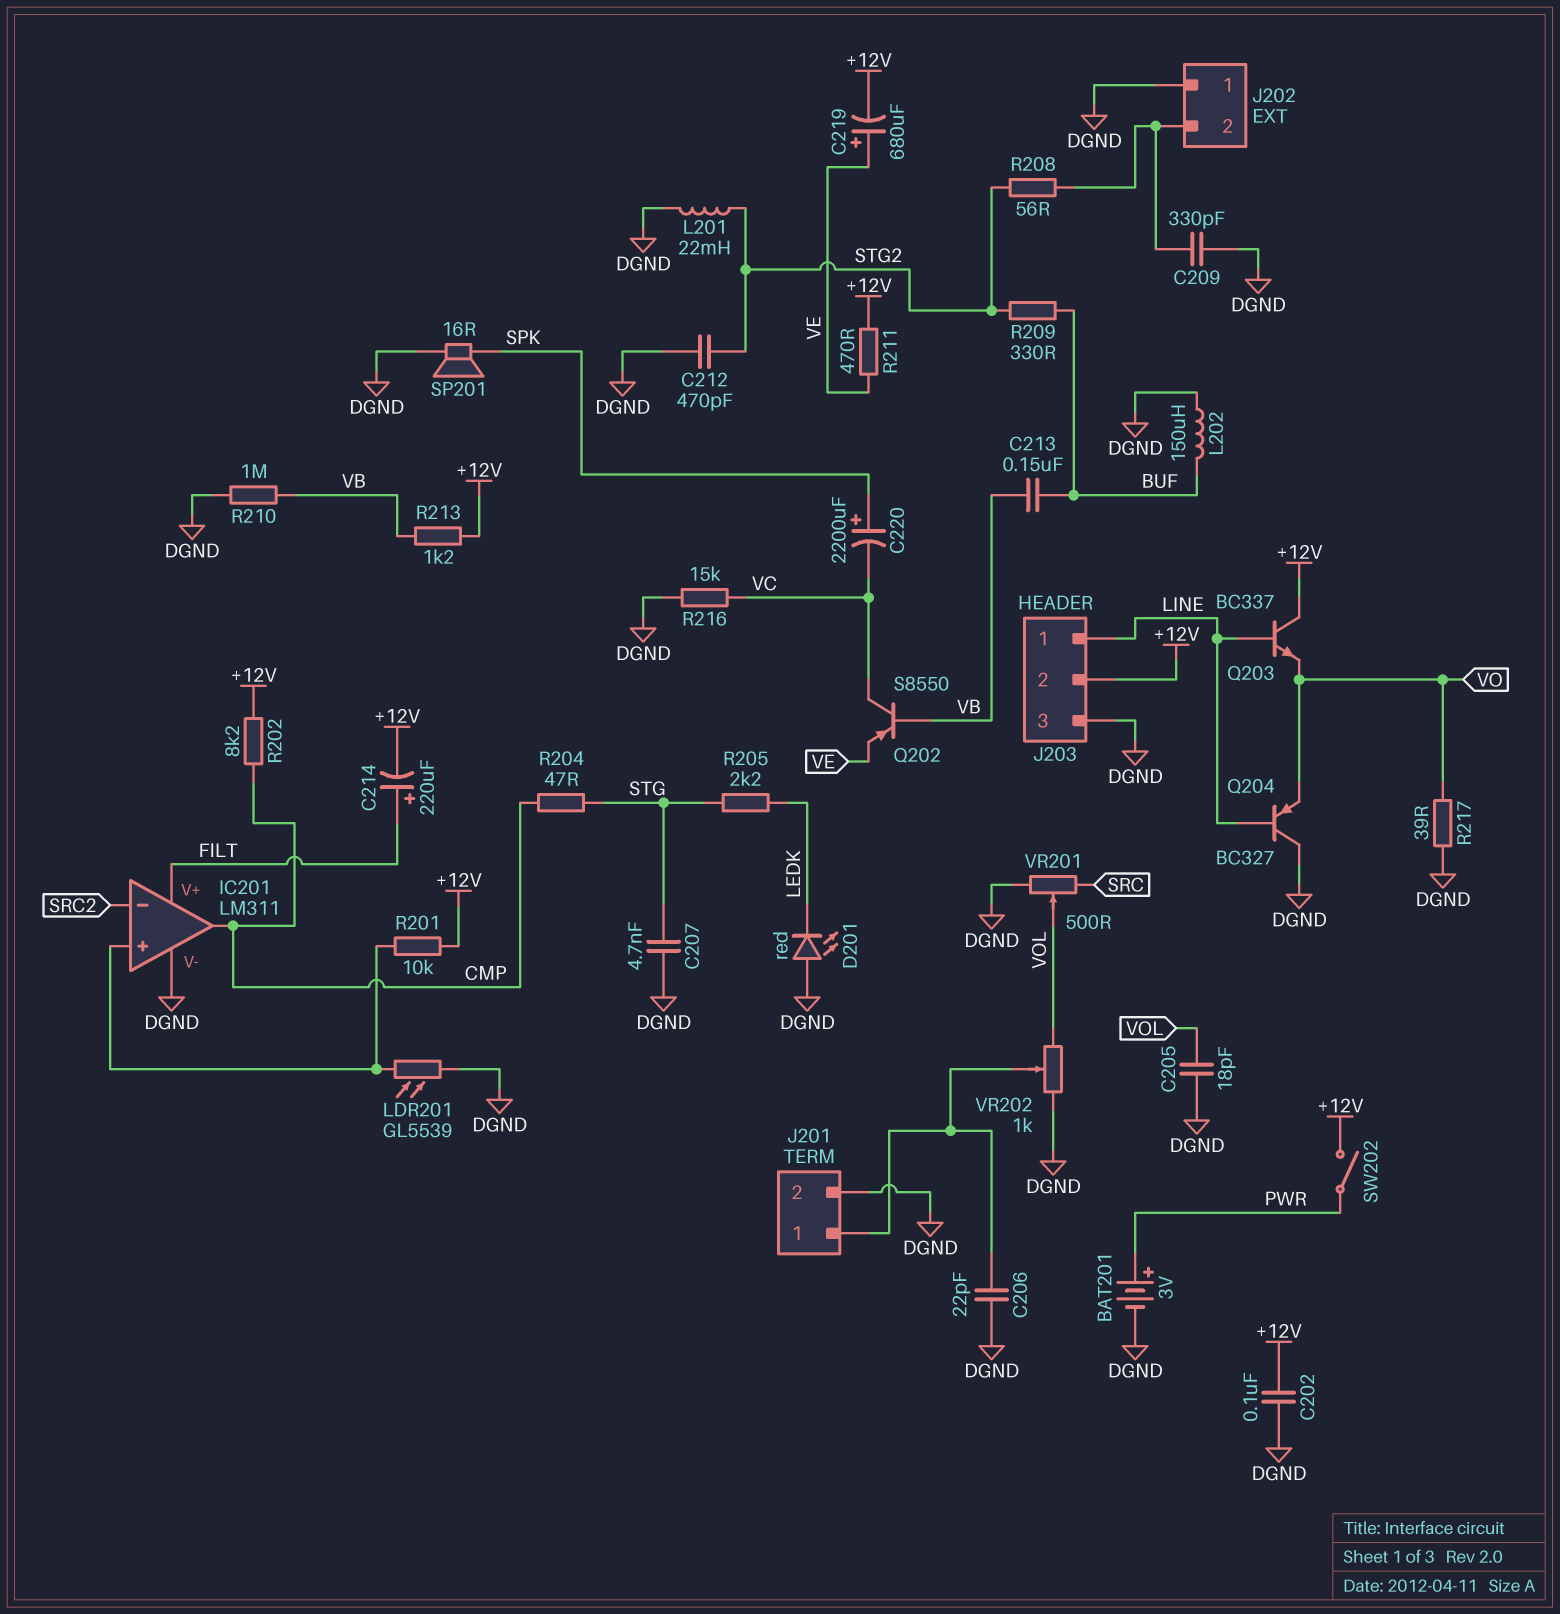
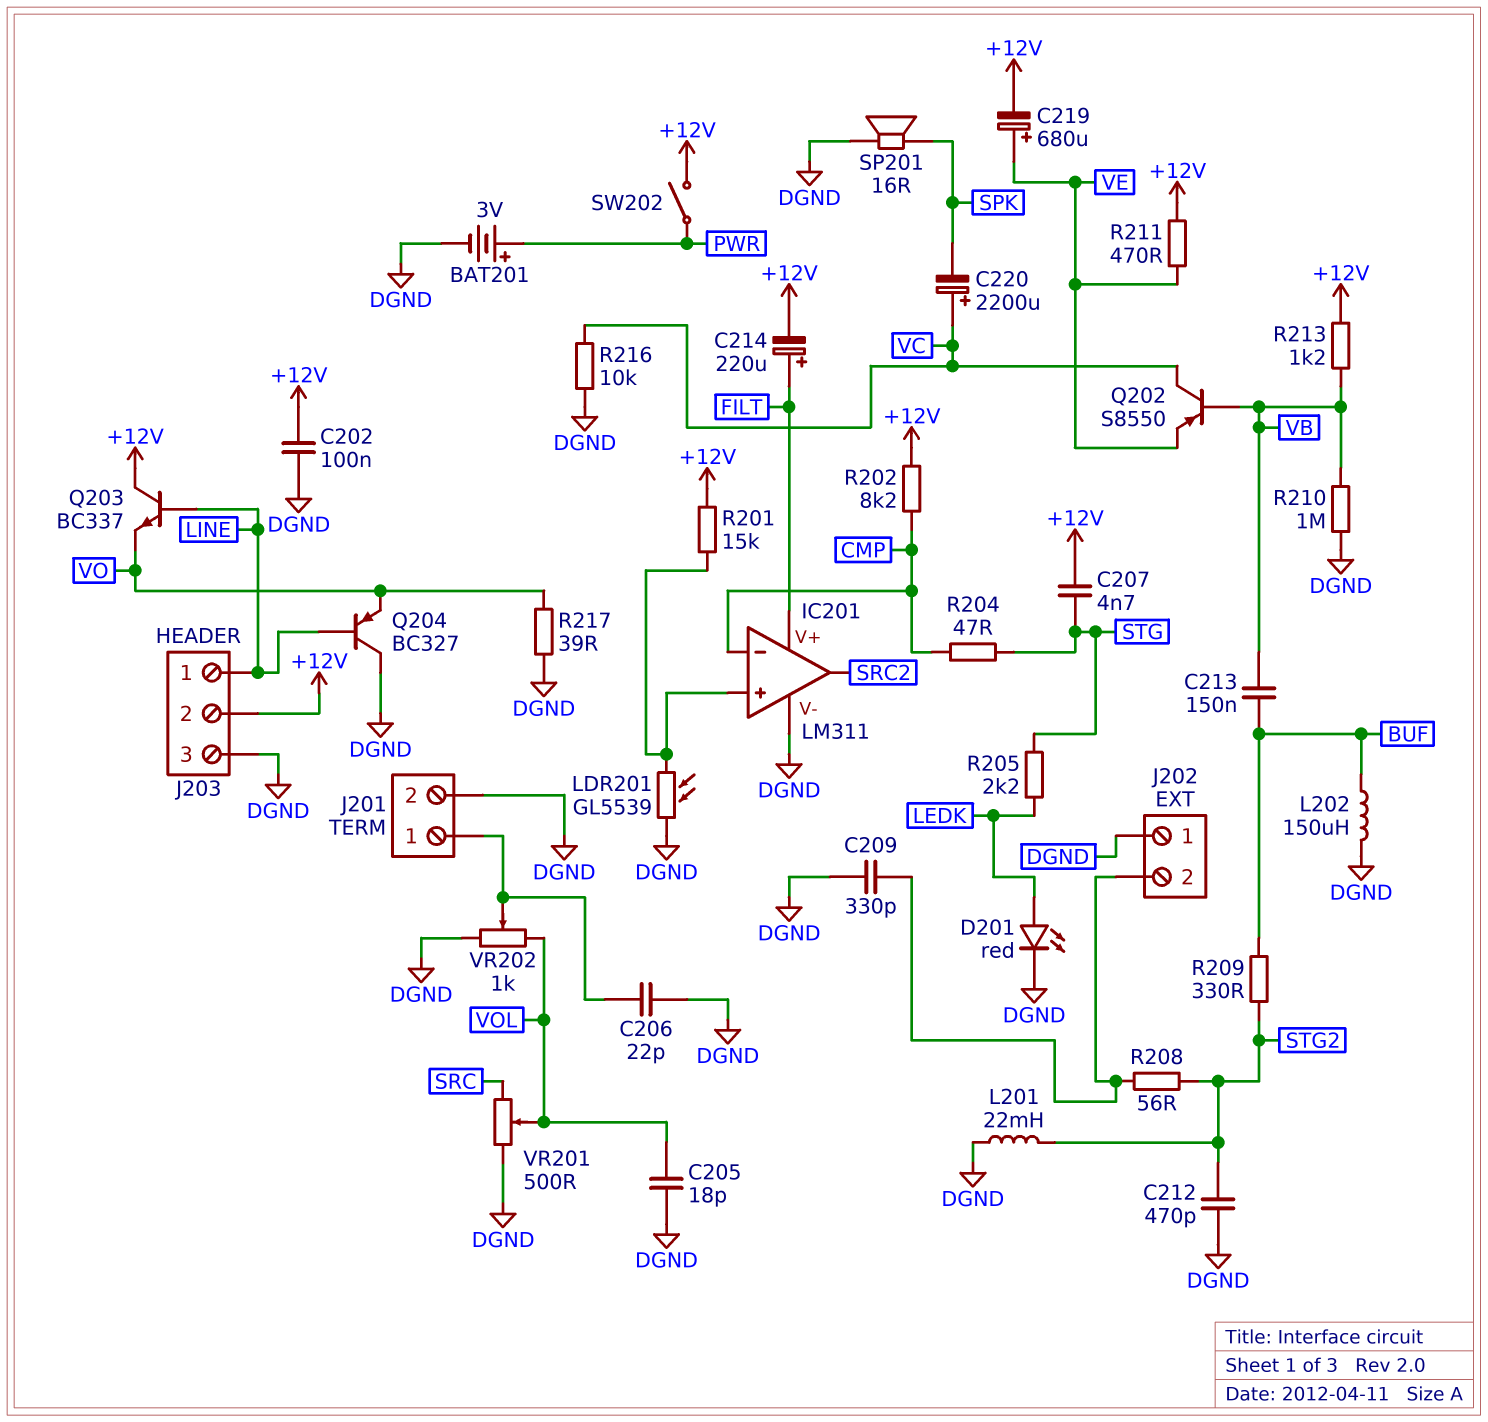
C207: 4.7nF (DGND, STG) -> 4.7nF (+12V, STG)
C220: 2200uF (plus SPK, minus VC) -> 2200uF (plus VC, minus SPK)
D201: LED red (A DGND, K LEDK) -> LED red (A LEDK, K DGND)
IC201 pin in-: SRC2 -> CMP
IC201 pin out: CMP -> SRC2
R201: 10k (+12V, IC201/in+) -> 15k (+12V, IC201/in+)
R216: 15k (DGND, VC) -> 10k (DGND, VC)

